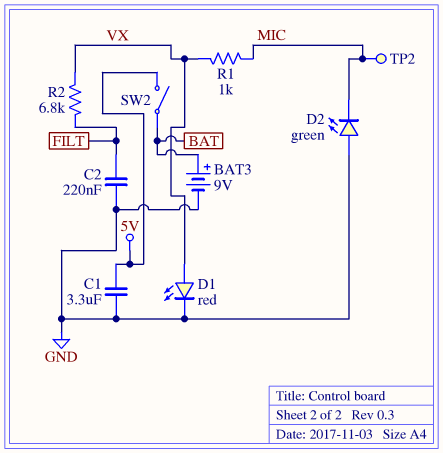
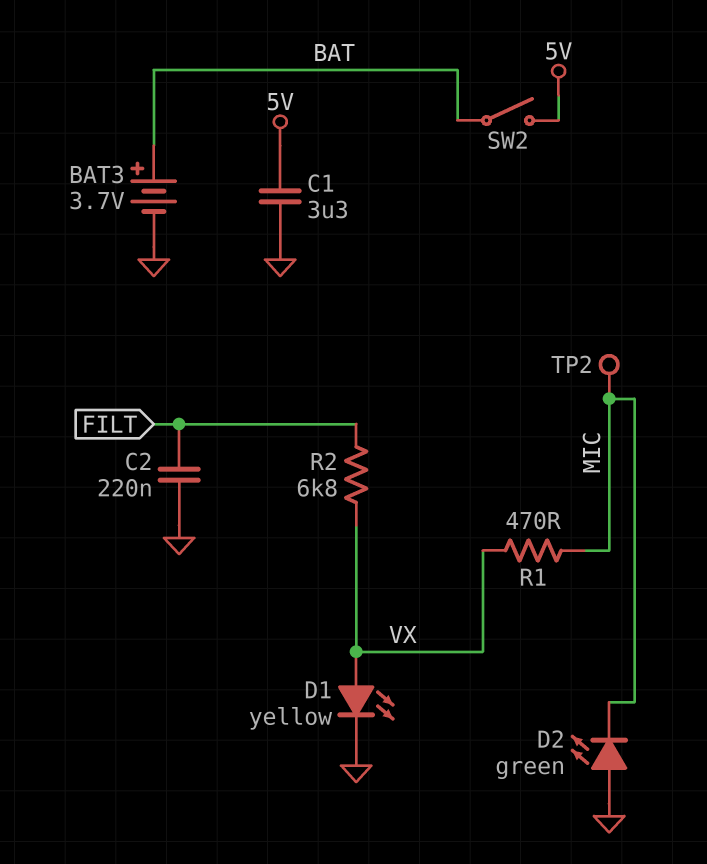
BAT3: 9V (plus BAT, minus GND) -> 3.7V (plus BAT, minus GND)
D1: LED red (A VX, K GND) -> LED yellow (A VX, K GND)
R1: 1k (MIC, VX) -> 470 (MIC, VX)

